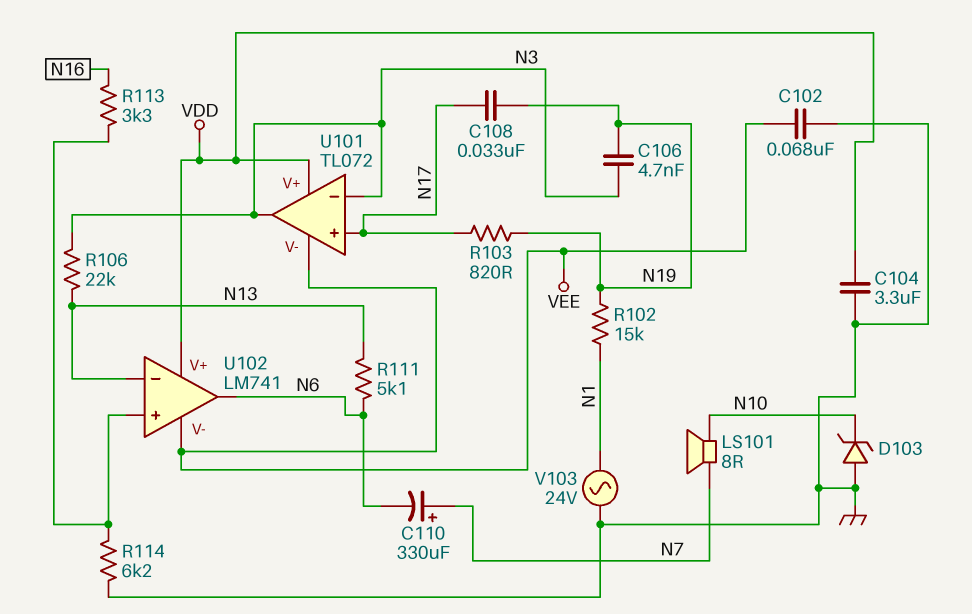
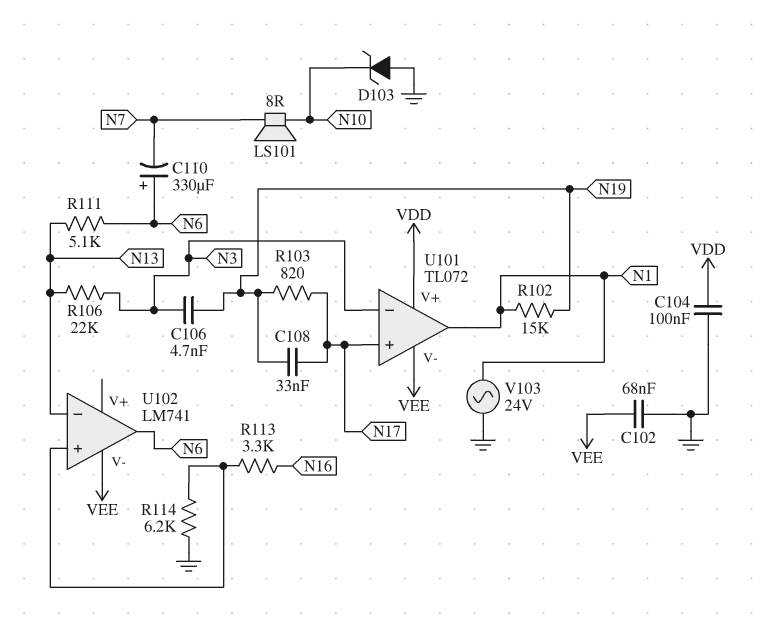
C104: 3.3uF (GND, VDD) -> 100nF (GND, VDD)
C110: 330uF (plus N7, minus N6) -> 330uF (plus N6, minus N7)
U101 pin out: N3 -> N1
U102 pin V+: VDD -> none

